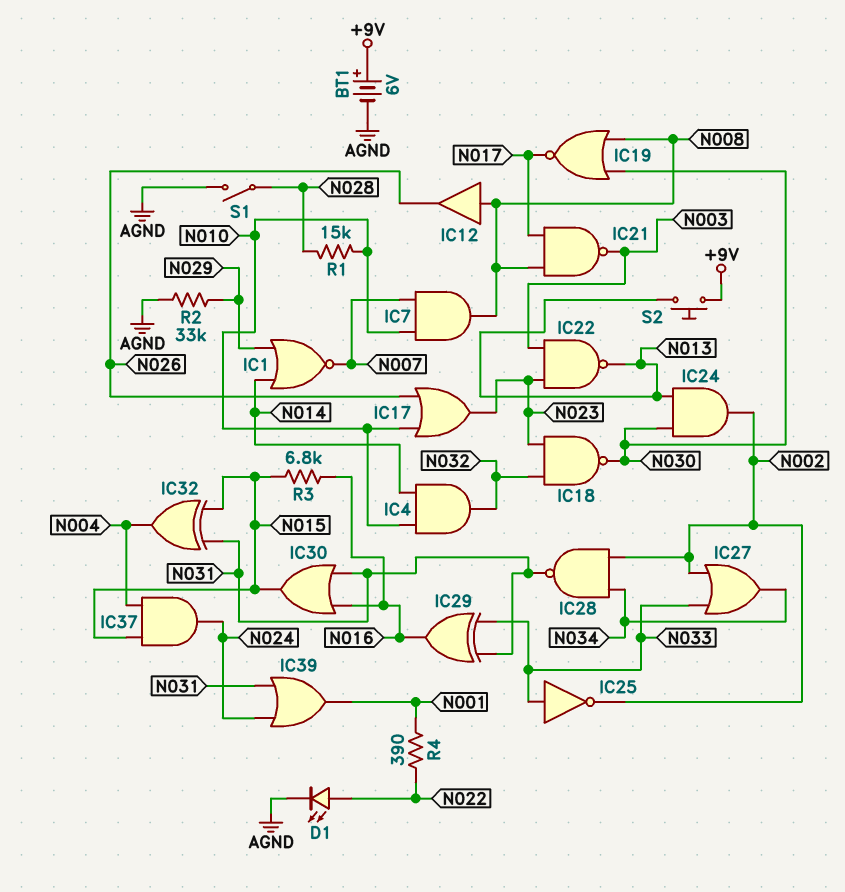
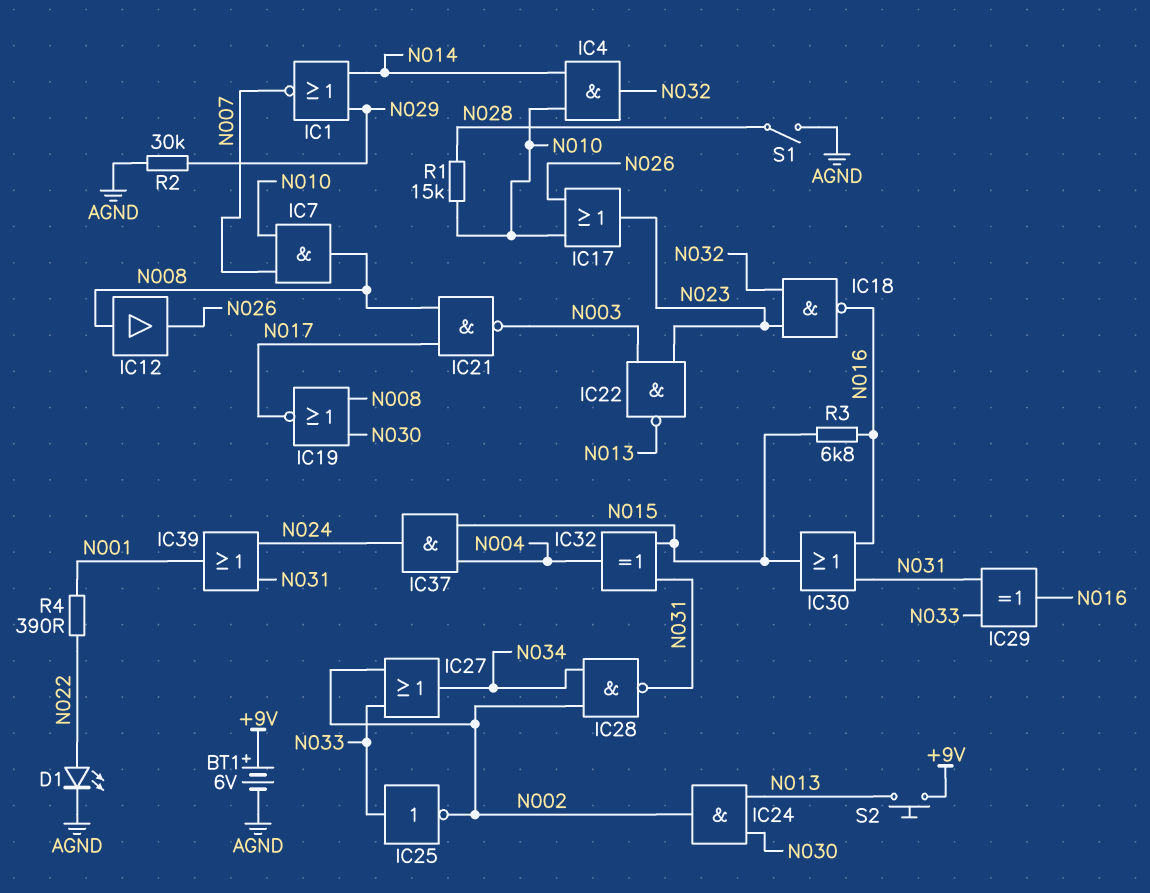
IC18: NAND (in N023, in N032, out N030) -> NAND (in N023, in N032, out N016)
R2: 33k (AGND, N029) -> 30k (AGND, N029)

